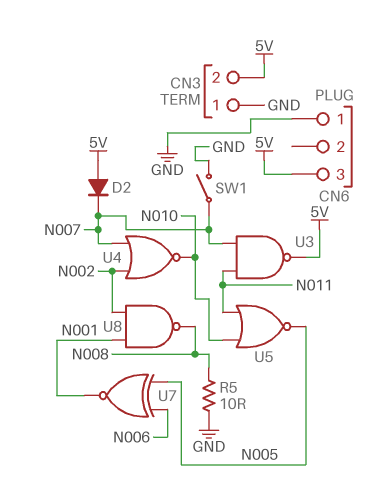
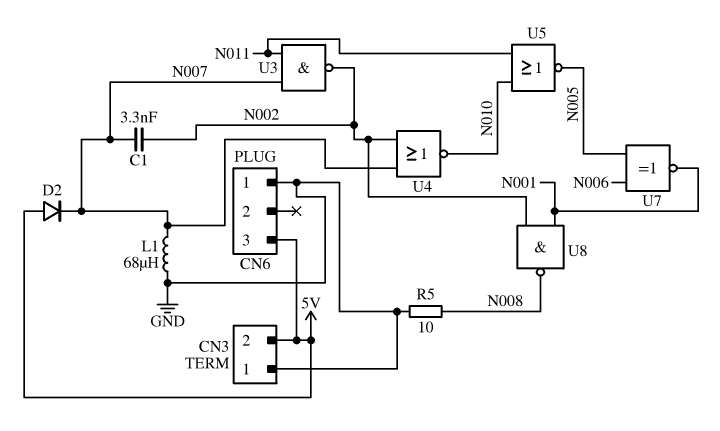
C1: none -> 3.3nF (N002, N007)
L1: none -> 68uH (GND, N007)
SW1: switch (GND, N007) -> none
U3: NAND (in N007, in N011, out 5V) -> NAND (in N007, in N011, out N002)

